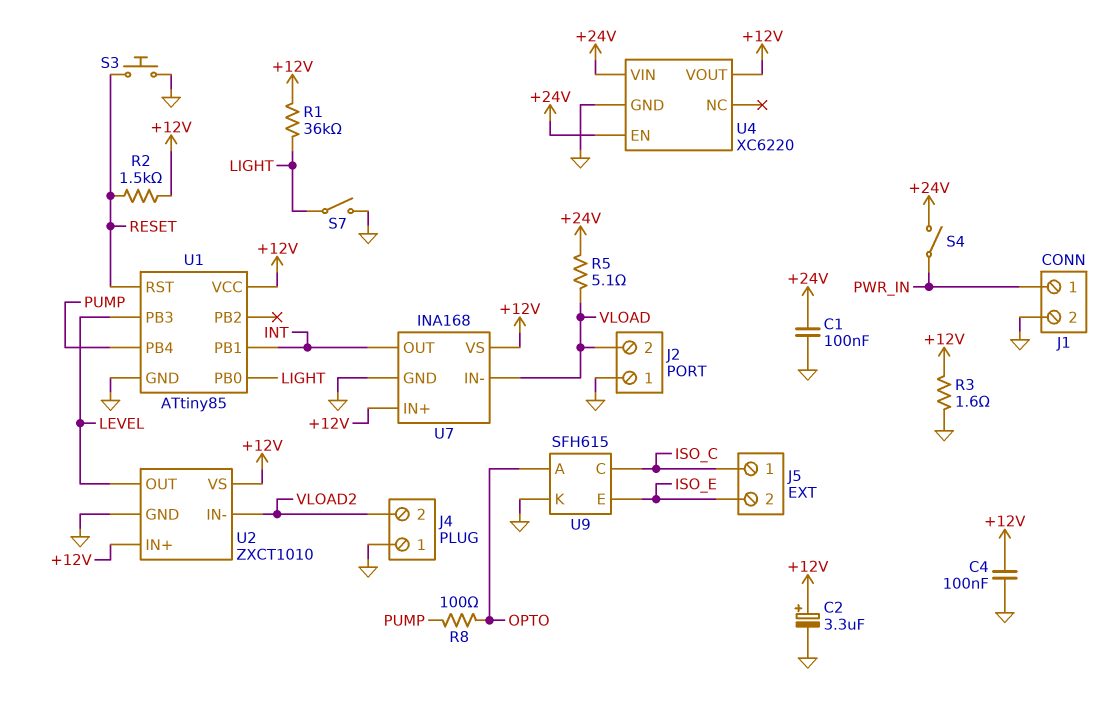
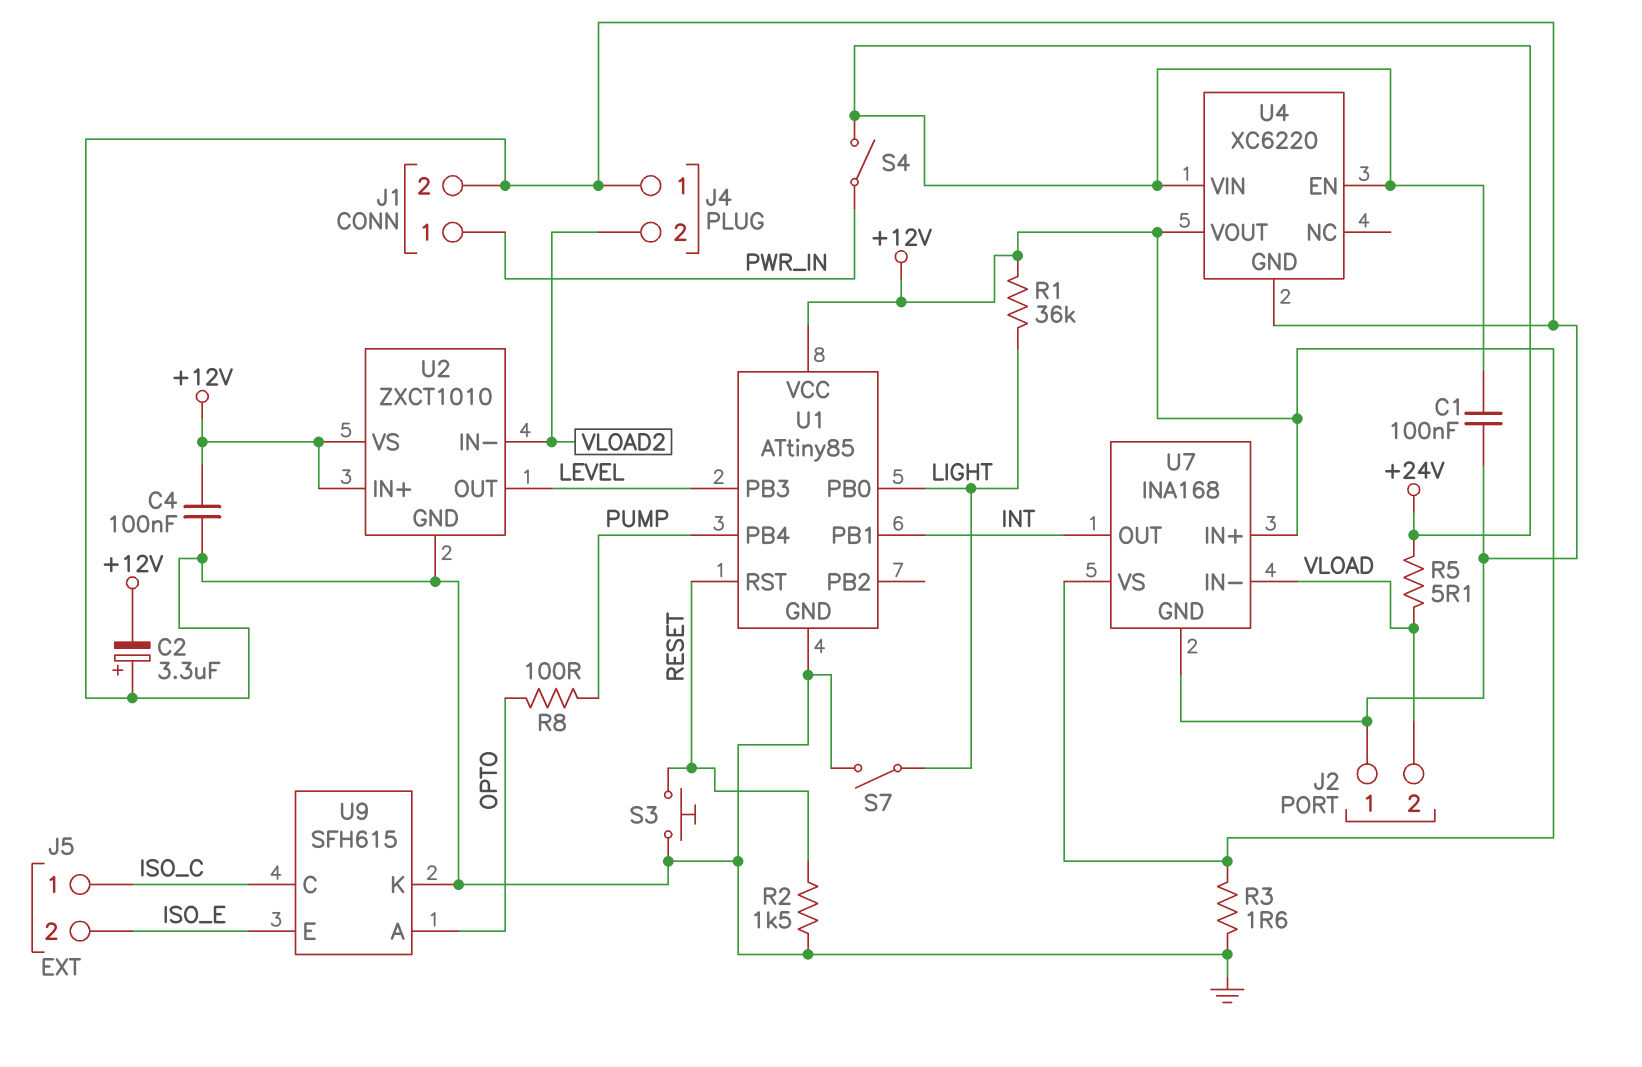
C2: 3.3uF (plus +12V, minus GND) -> 3.3uF (plus GND, minus +12V)
R2: 1.5k (+12V, RESET) -> 1.5k (GND, RESET)

